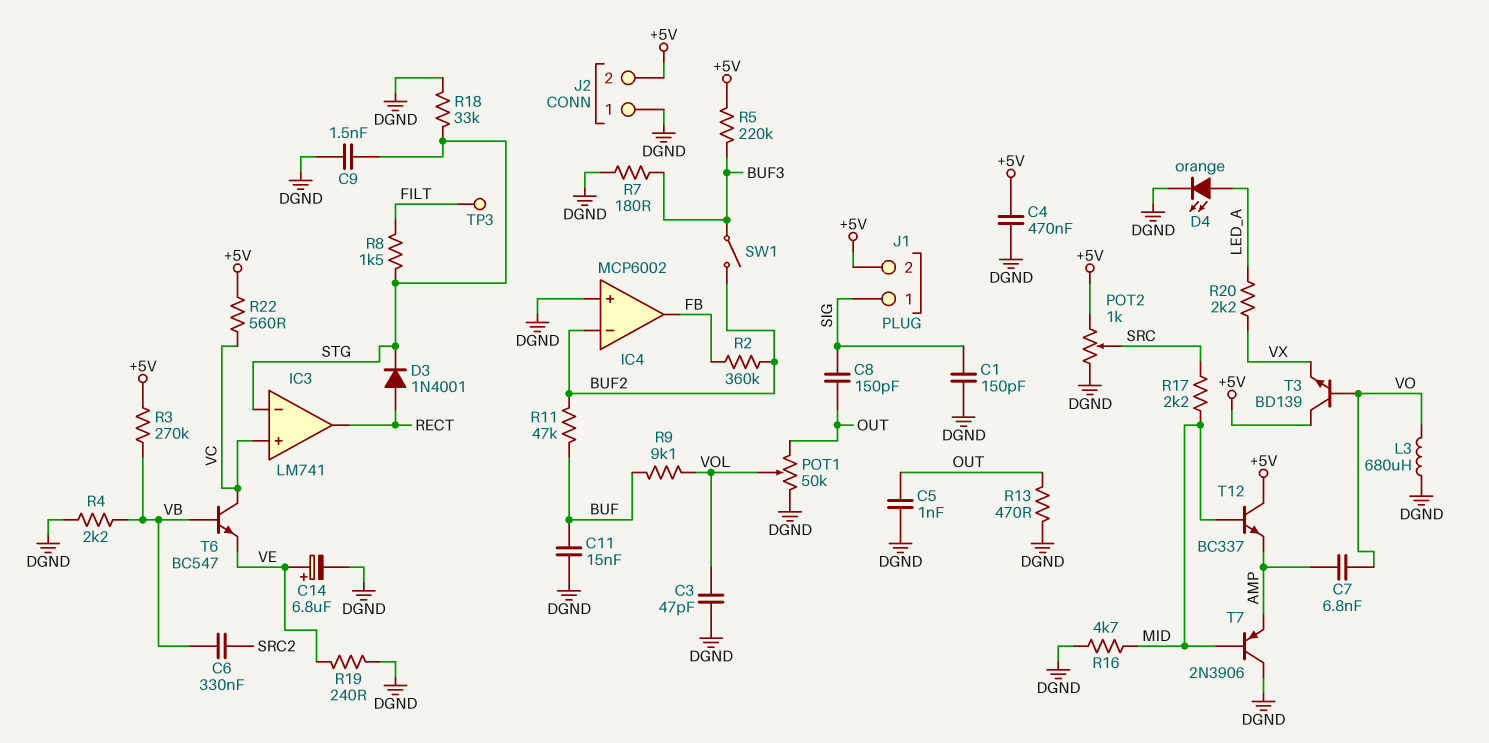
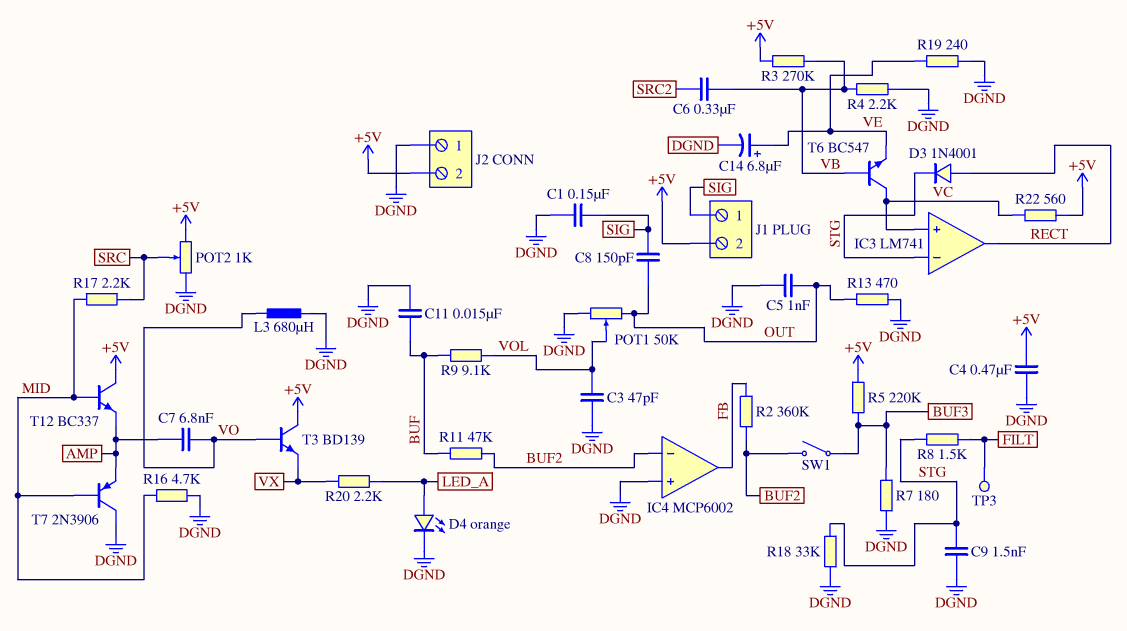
C1: 150pF (DGND, SIG) -> 150nF (DGND, SIG)

